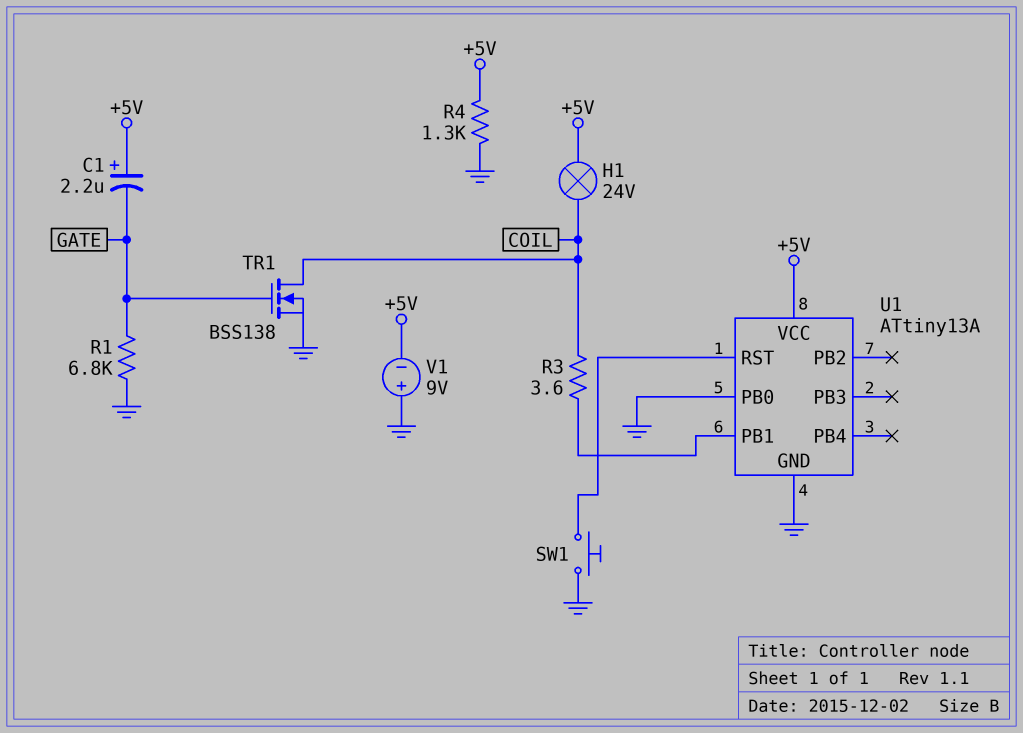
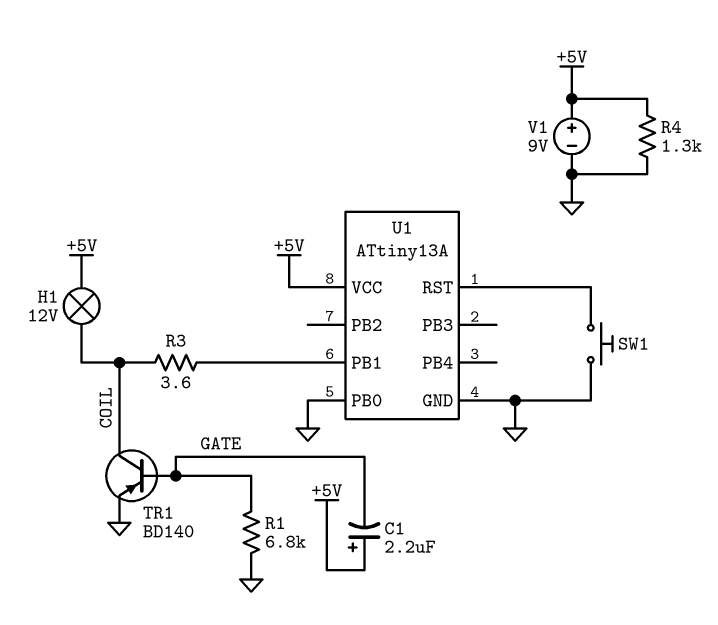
H1: lamp 24V (+5V, COIL) -> lamp 12V (+5V, COIL)
TR1: NMOS BSS138 (G GATE, D COIL, S GND) -> PNP BD140 (B GATE, C COIL, E GND)
V1: 9V (plus GND, minus +5V) -> 9V (plus +5V, minus GND)

